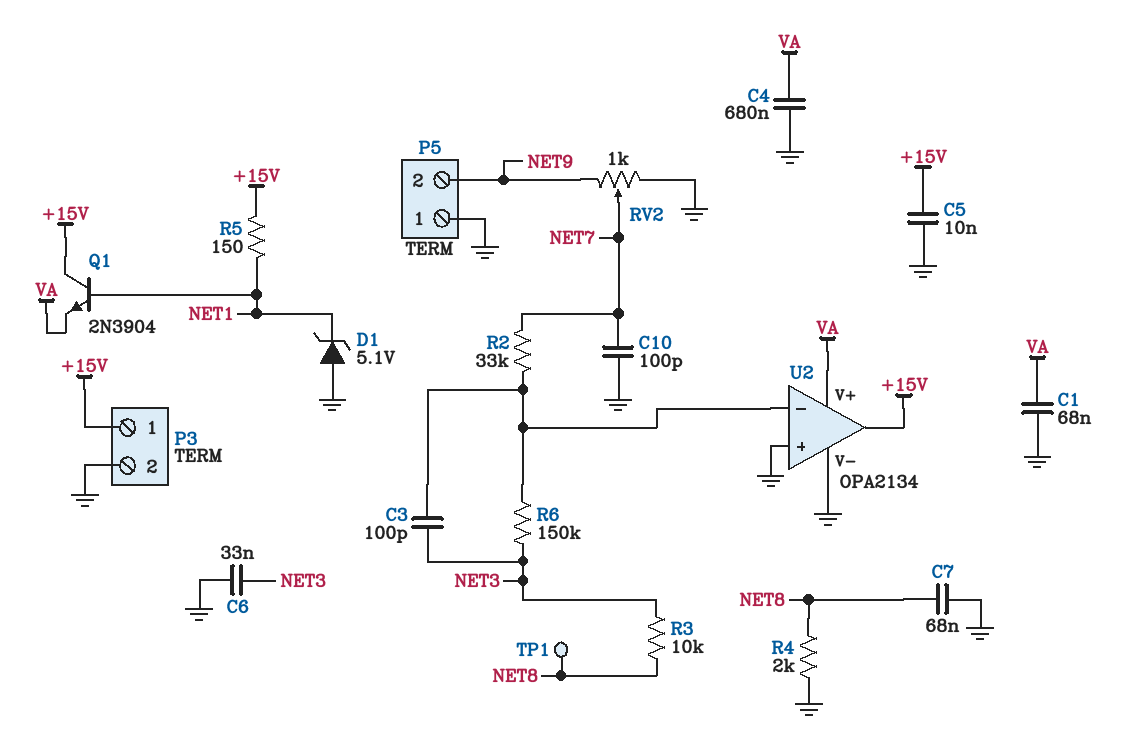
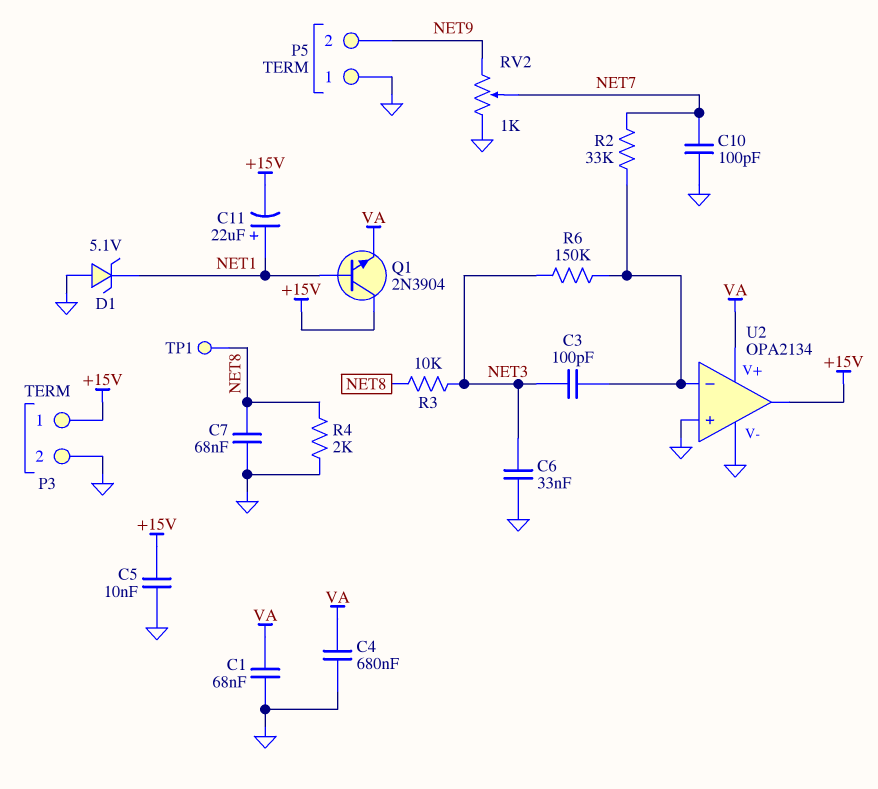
C11: none -> 22uF (plus NET1, minus +15V)
R5: 150 (+15V, NET1) -> none

